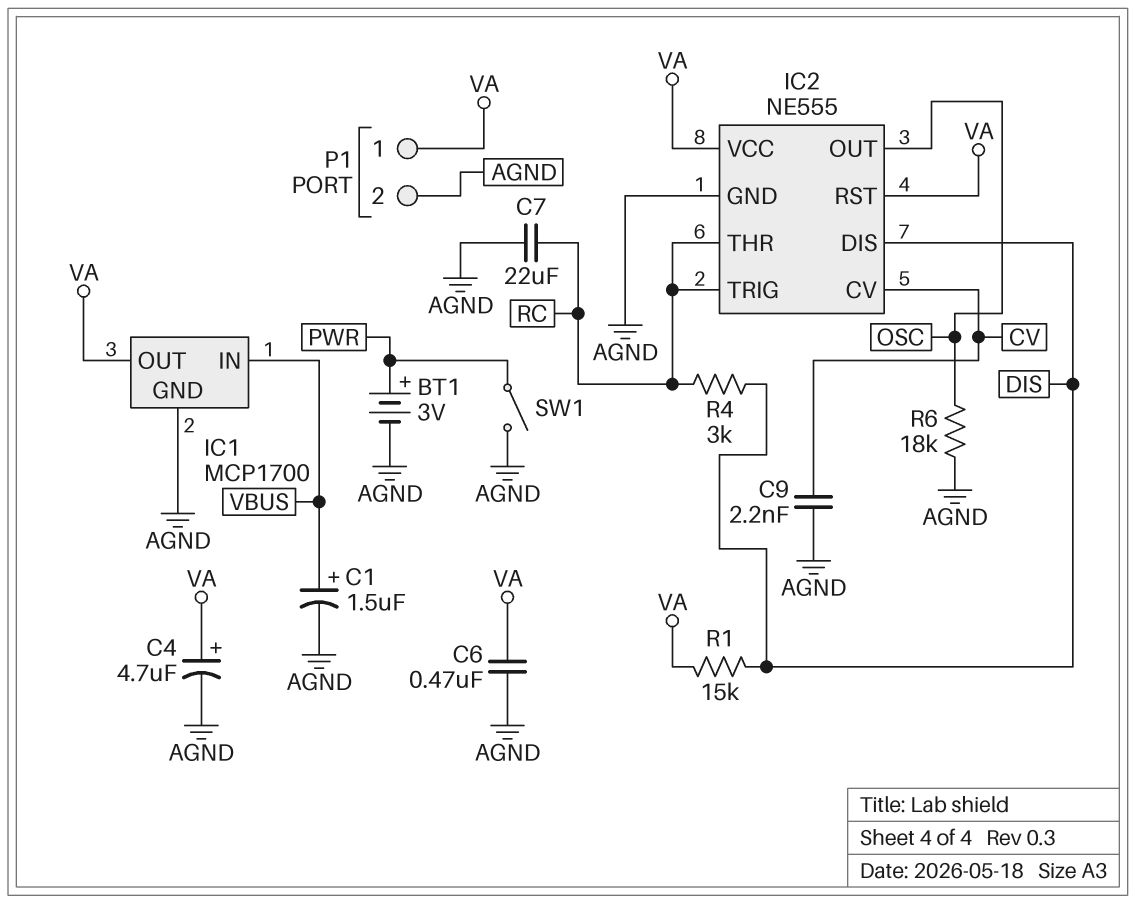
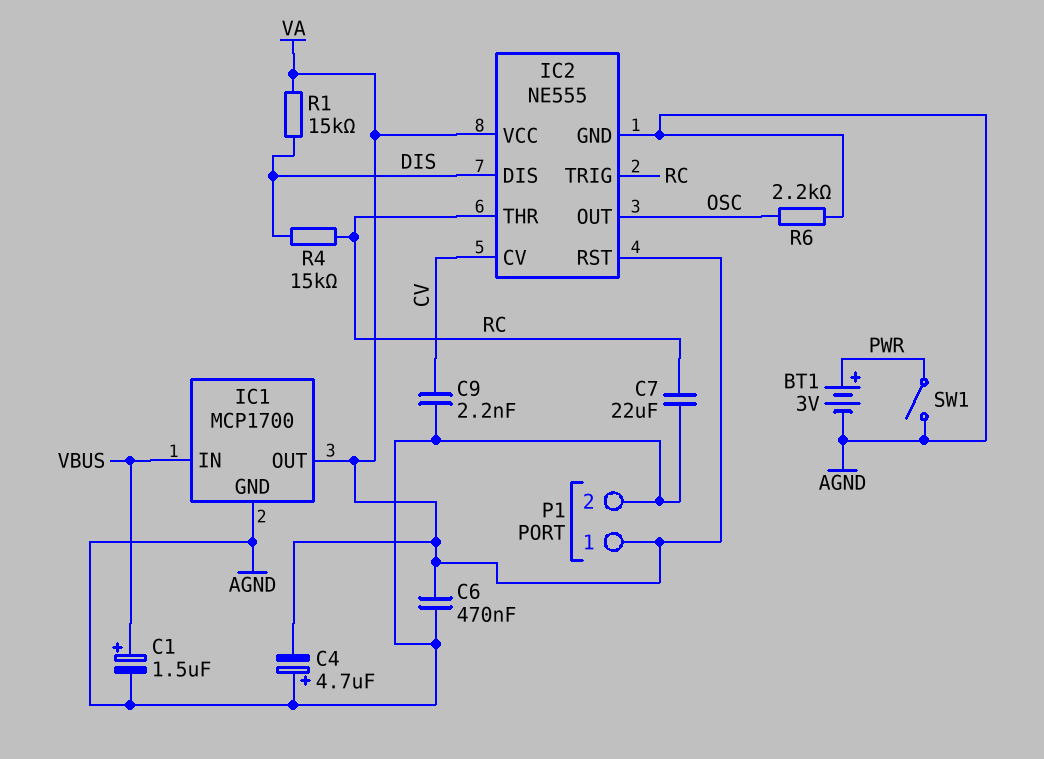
C4: 4.7uF (plus VA, minus AGND) -> 4.7uF (plus AGND, minus VA)
R4: 3k (DIS, RC) -> 15k (DIS, RC)
R6: 18k (AGND, OSC) -> 2.2k (AGND, OSC)

